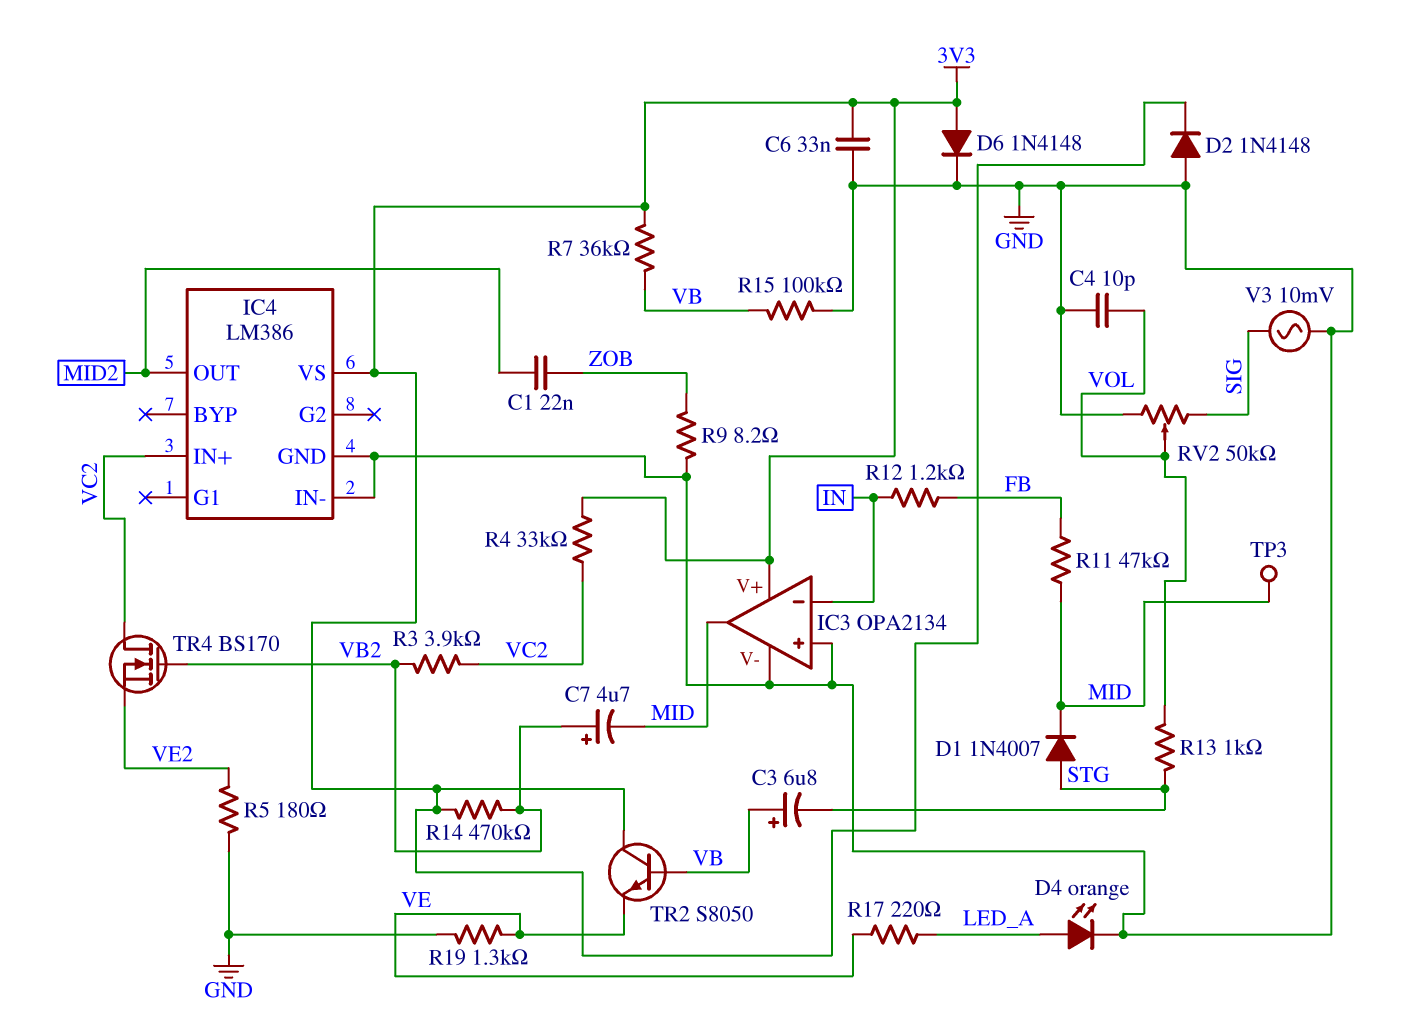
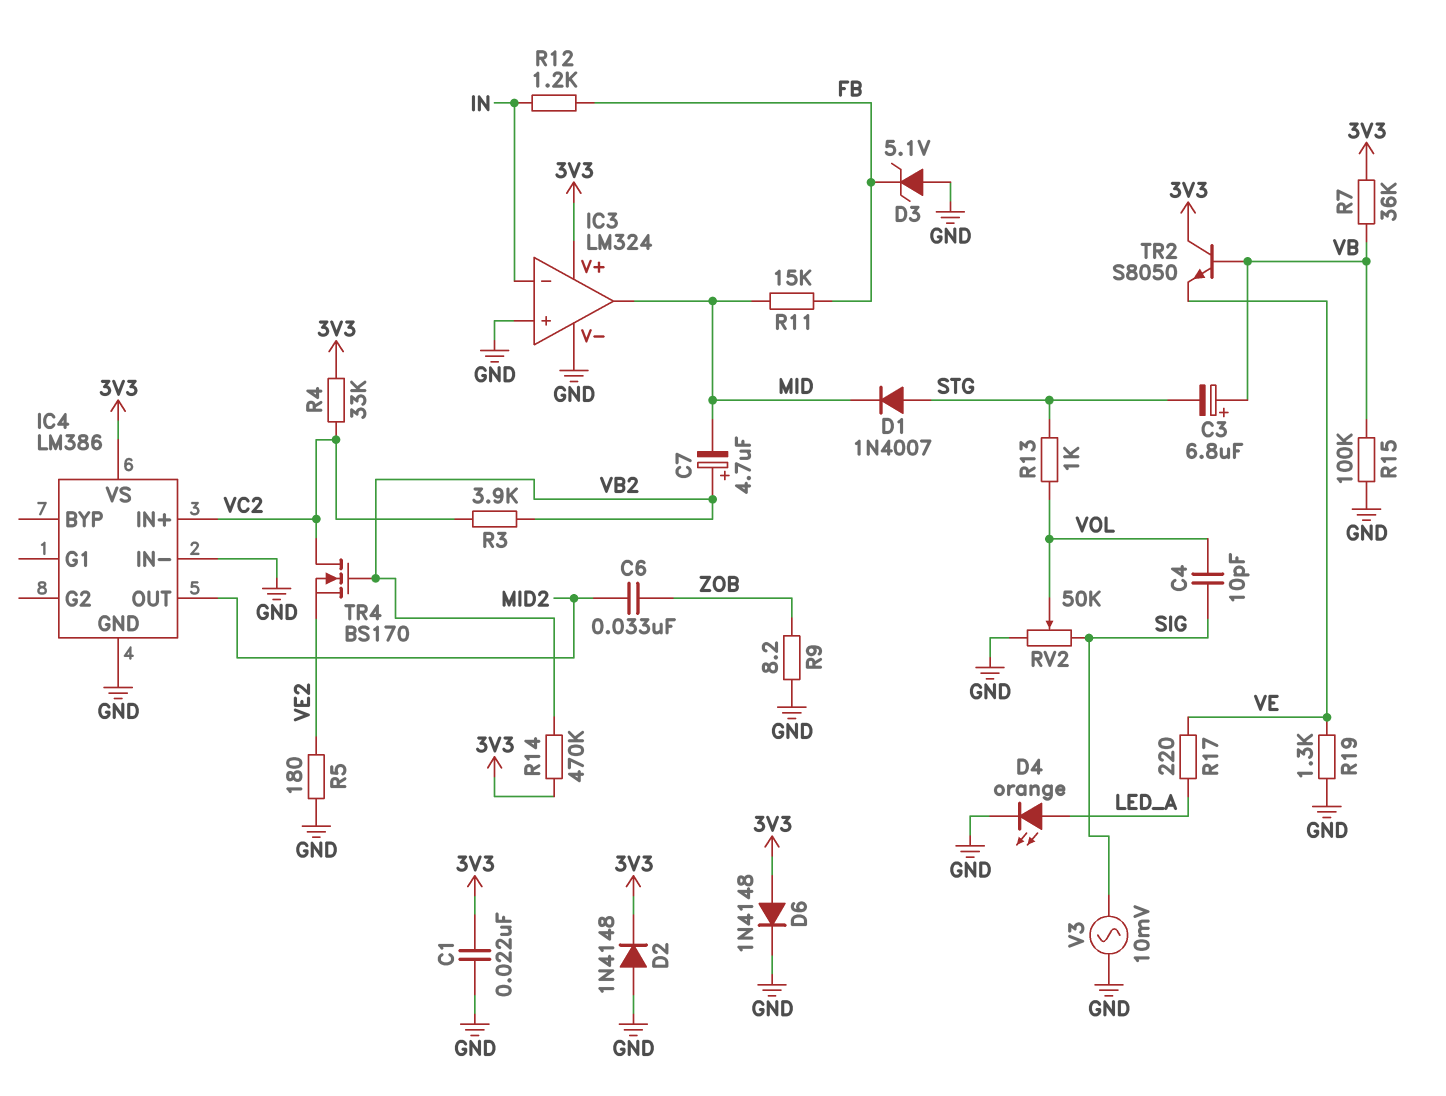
C1: 22nF (MID2, ZOB) -> 22nF (3V3, GND)
C4: 10pF (GND, VOL) -> 10pF (SIG, VOL)
C6: 33nF (3V3, GND) -> 33nF (MID2, ZOB)
D3: none -> zener 5.1V (A GND, K FB)
IC3: OPA2134 -> LM324
R11: 47k (FB, MID) -> 15k (FB, MID)
TP3: test point (MID) -> none

